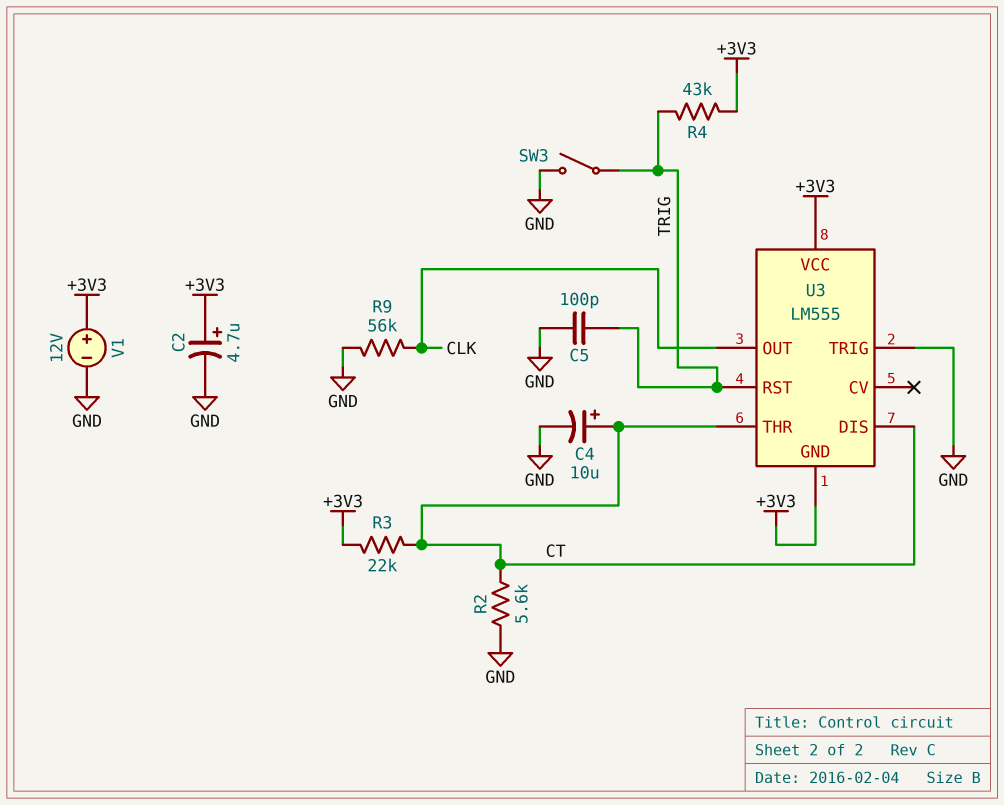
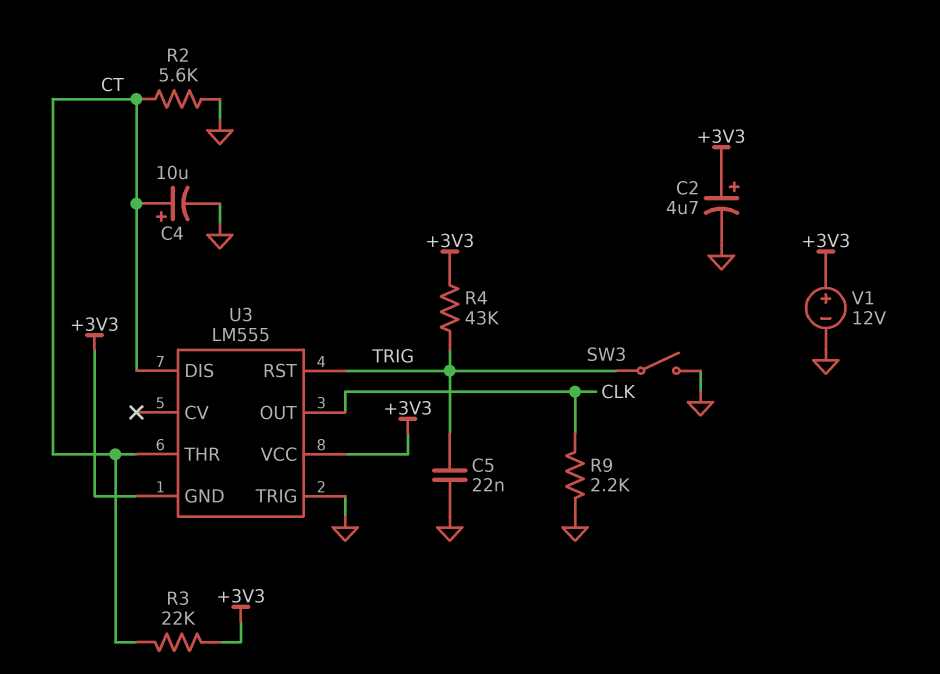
C5: 100pF (GND, TRIG) -> 22nF (GND, TRIG)
R9: 56k (CLK, GND) -> 2.2k (CLK, GND)

